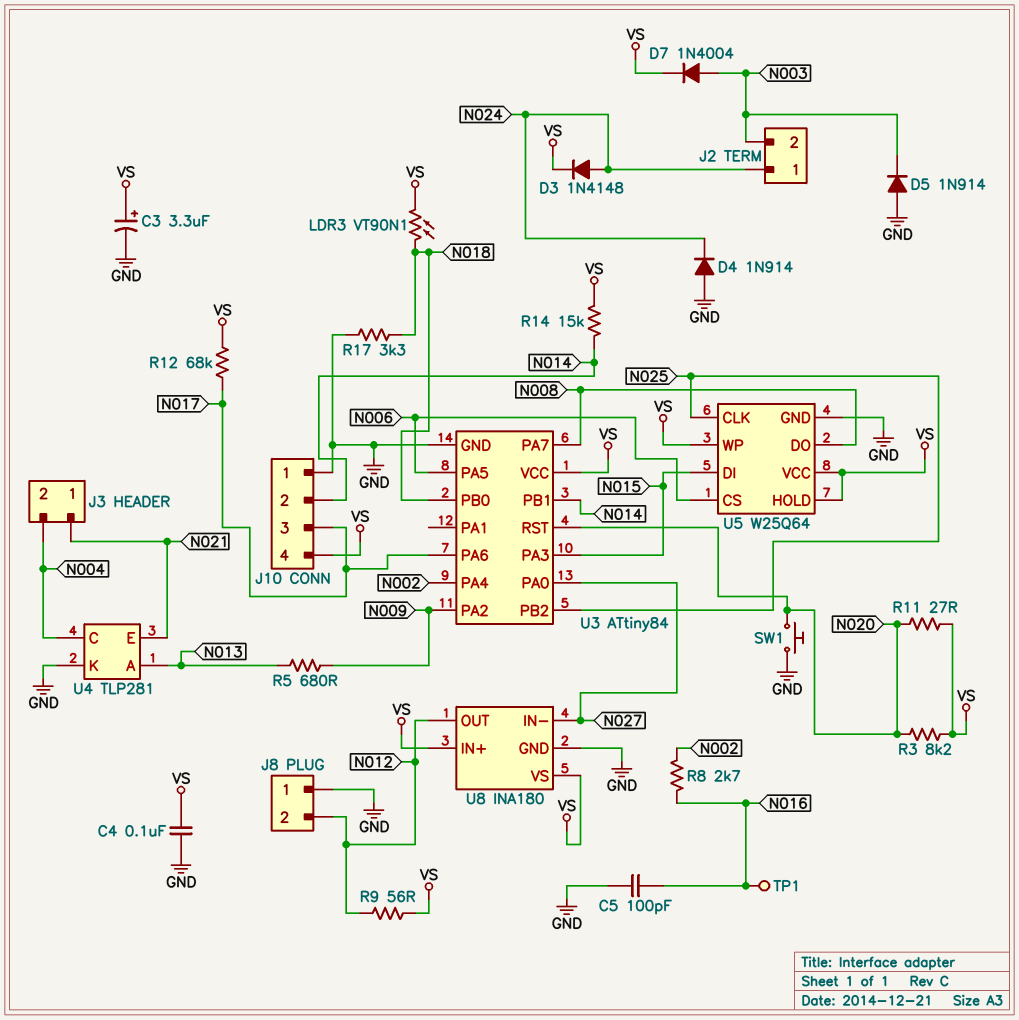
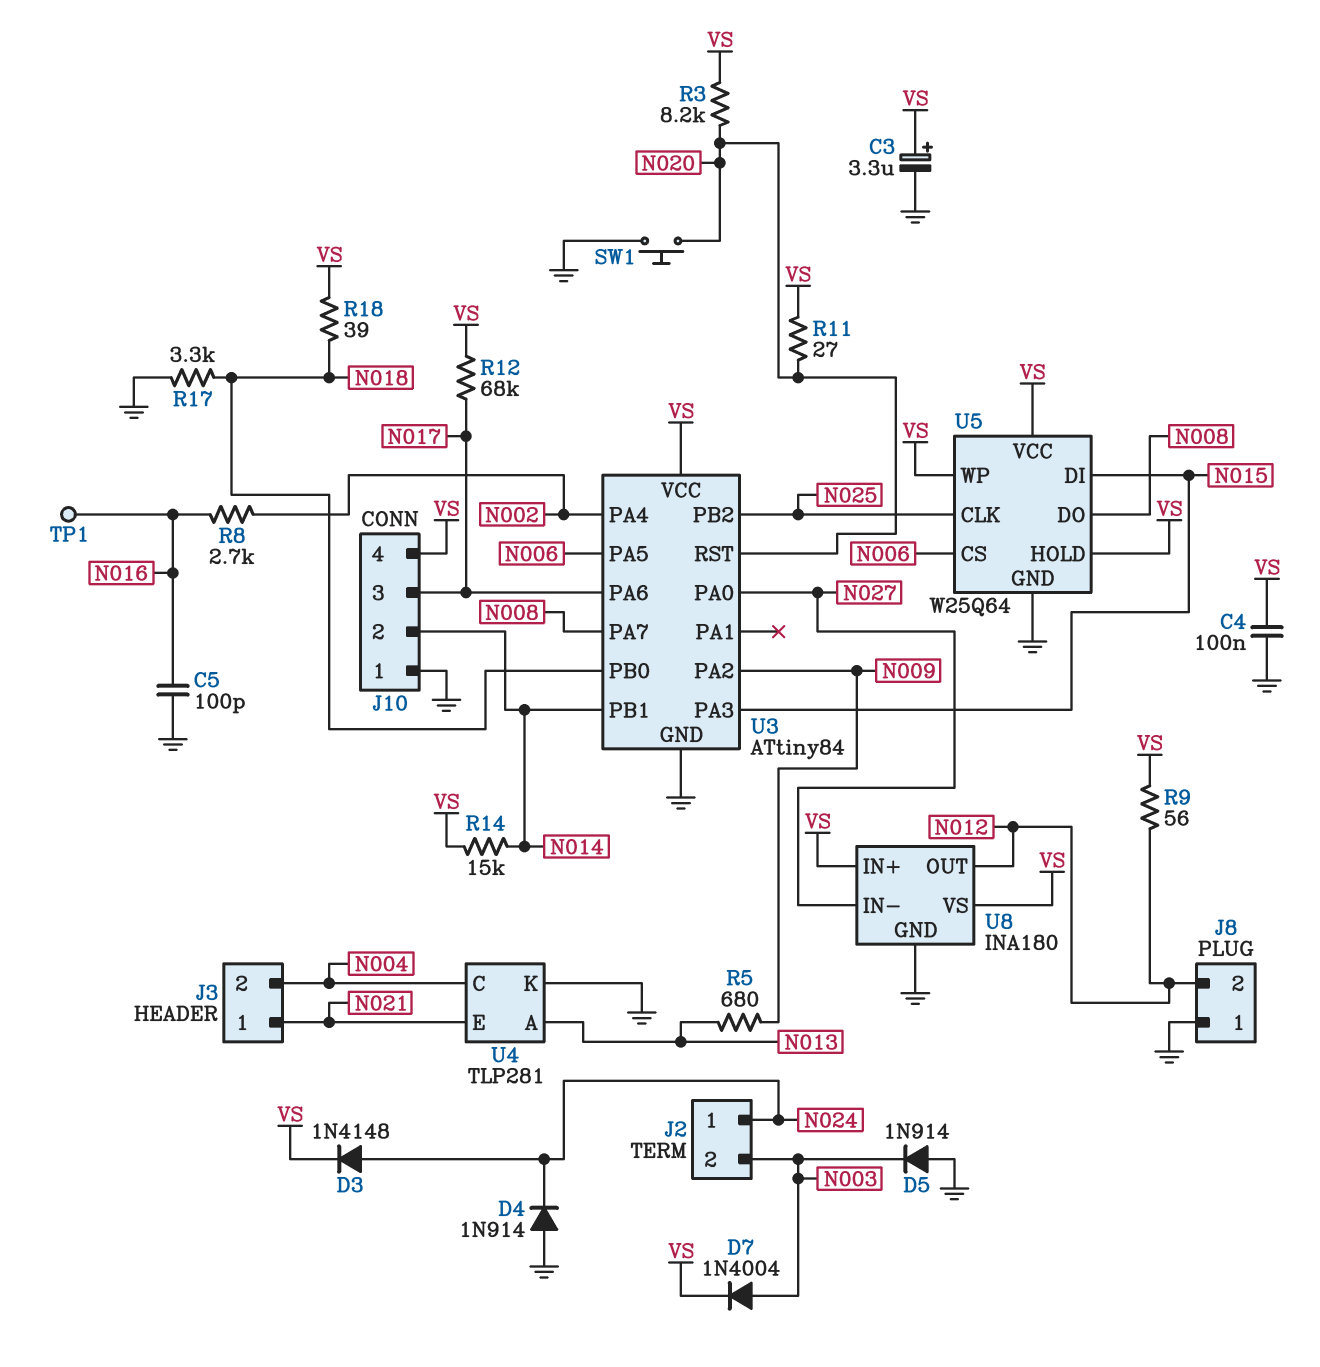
LDR3: VT90N1 (N018, VS) -> none
R18: none -> 39 (N018, VS)

